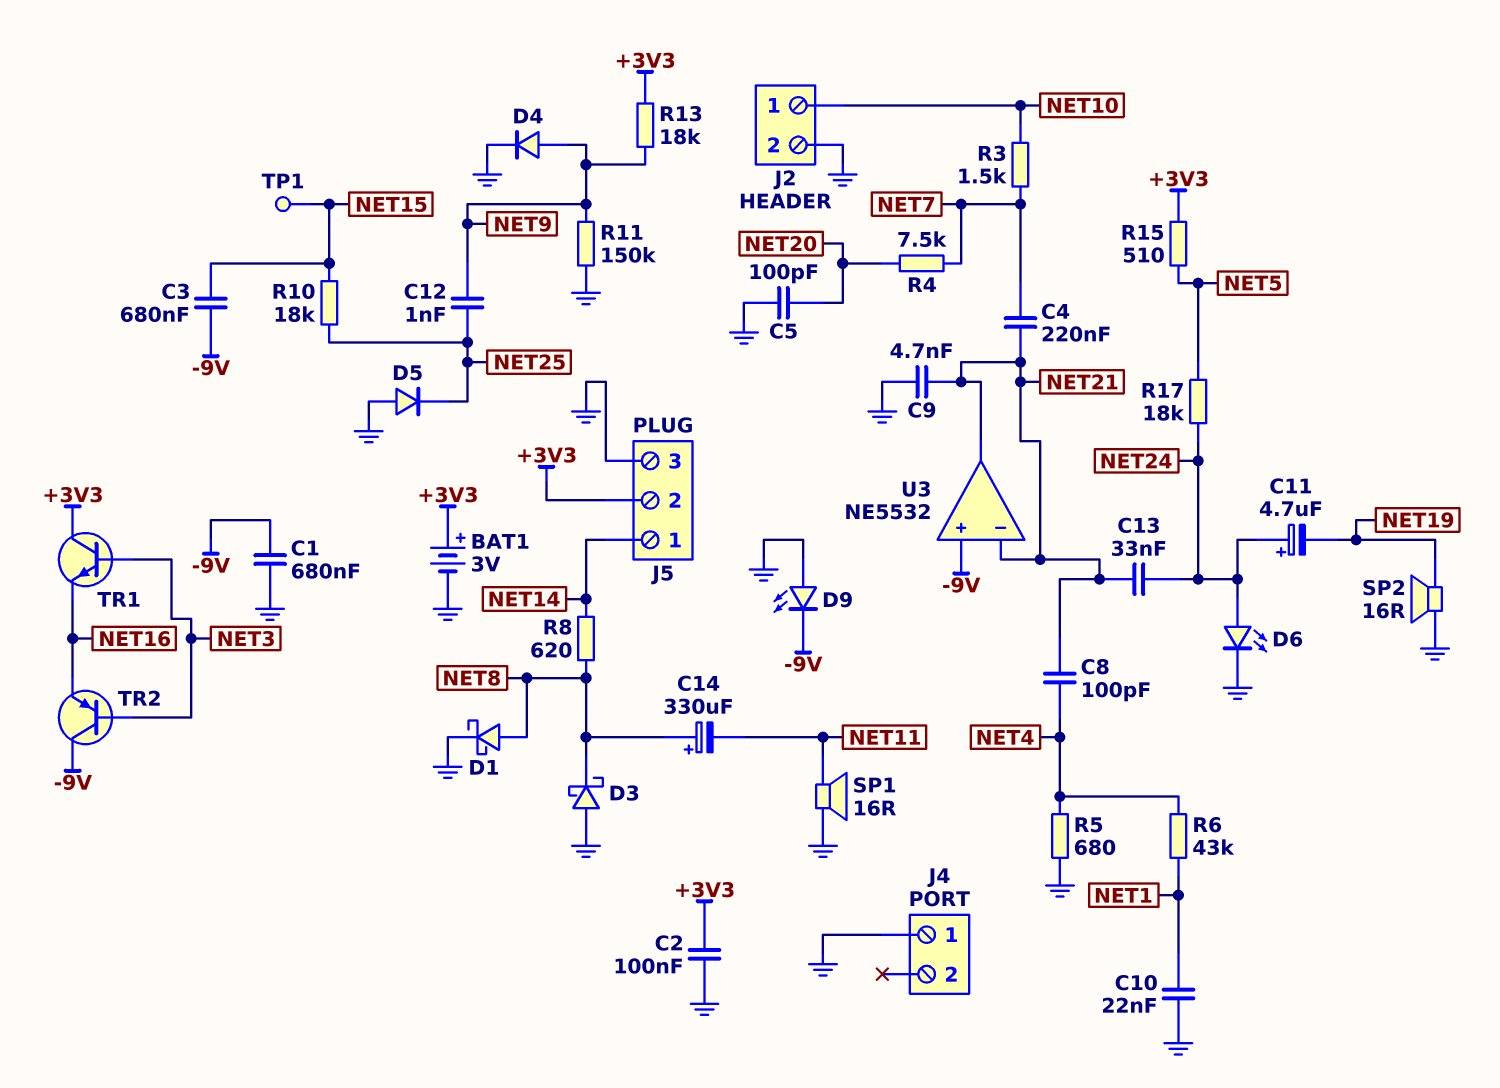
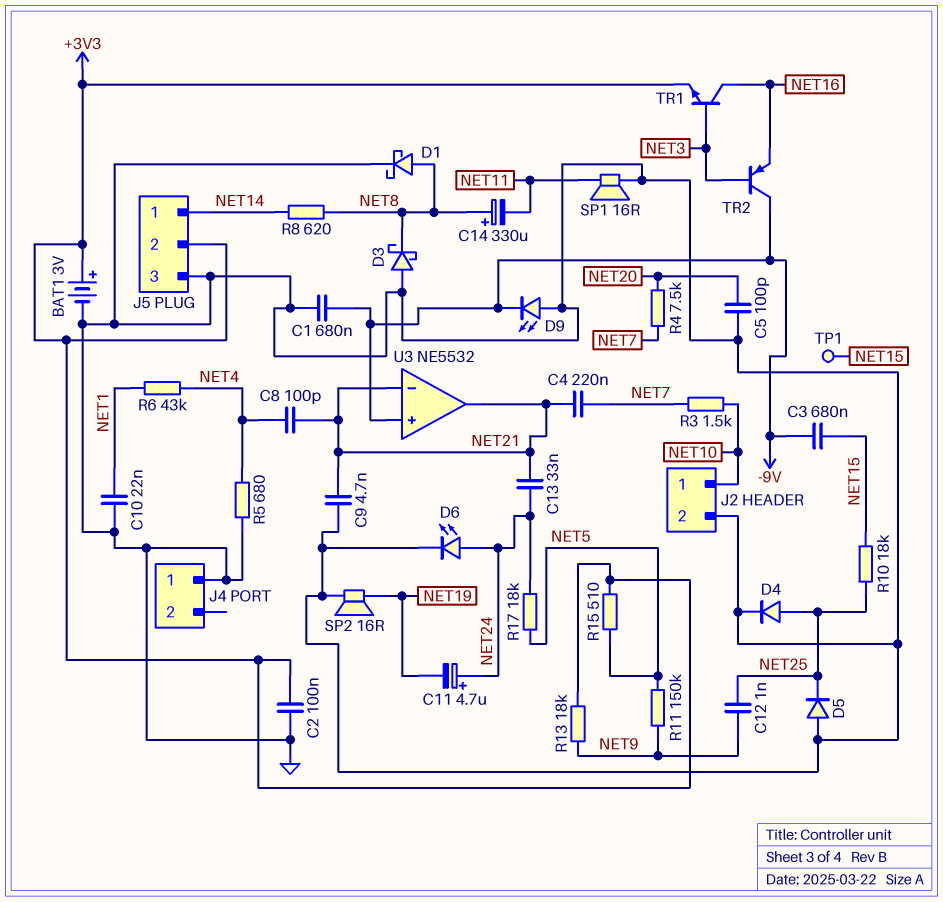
D4: diode (A NET9, K GND) -> diode (A NET25, K GND)
R11: 150k (GND, NET9) -> 150k (NET5, NET9)
TR1: NPN (B NET3, C +3V3, E NET16) -> NPN (B NET3, C NET16, E +3V3)

